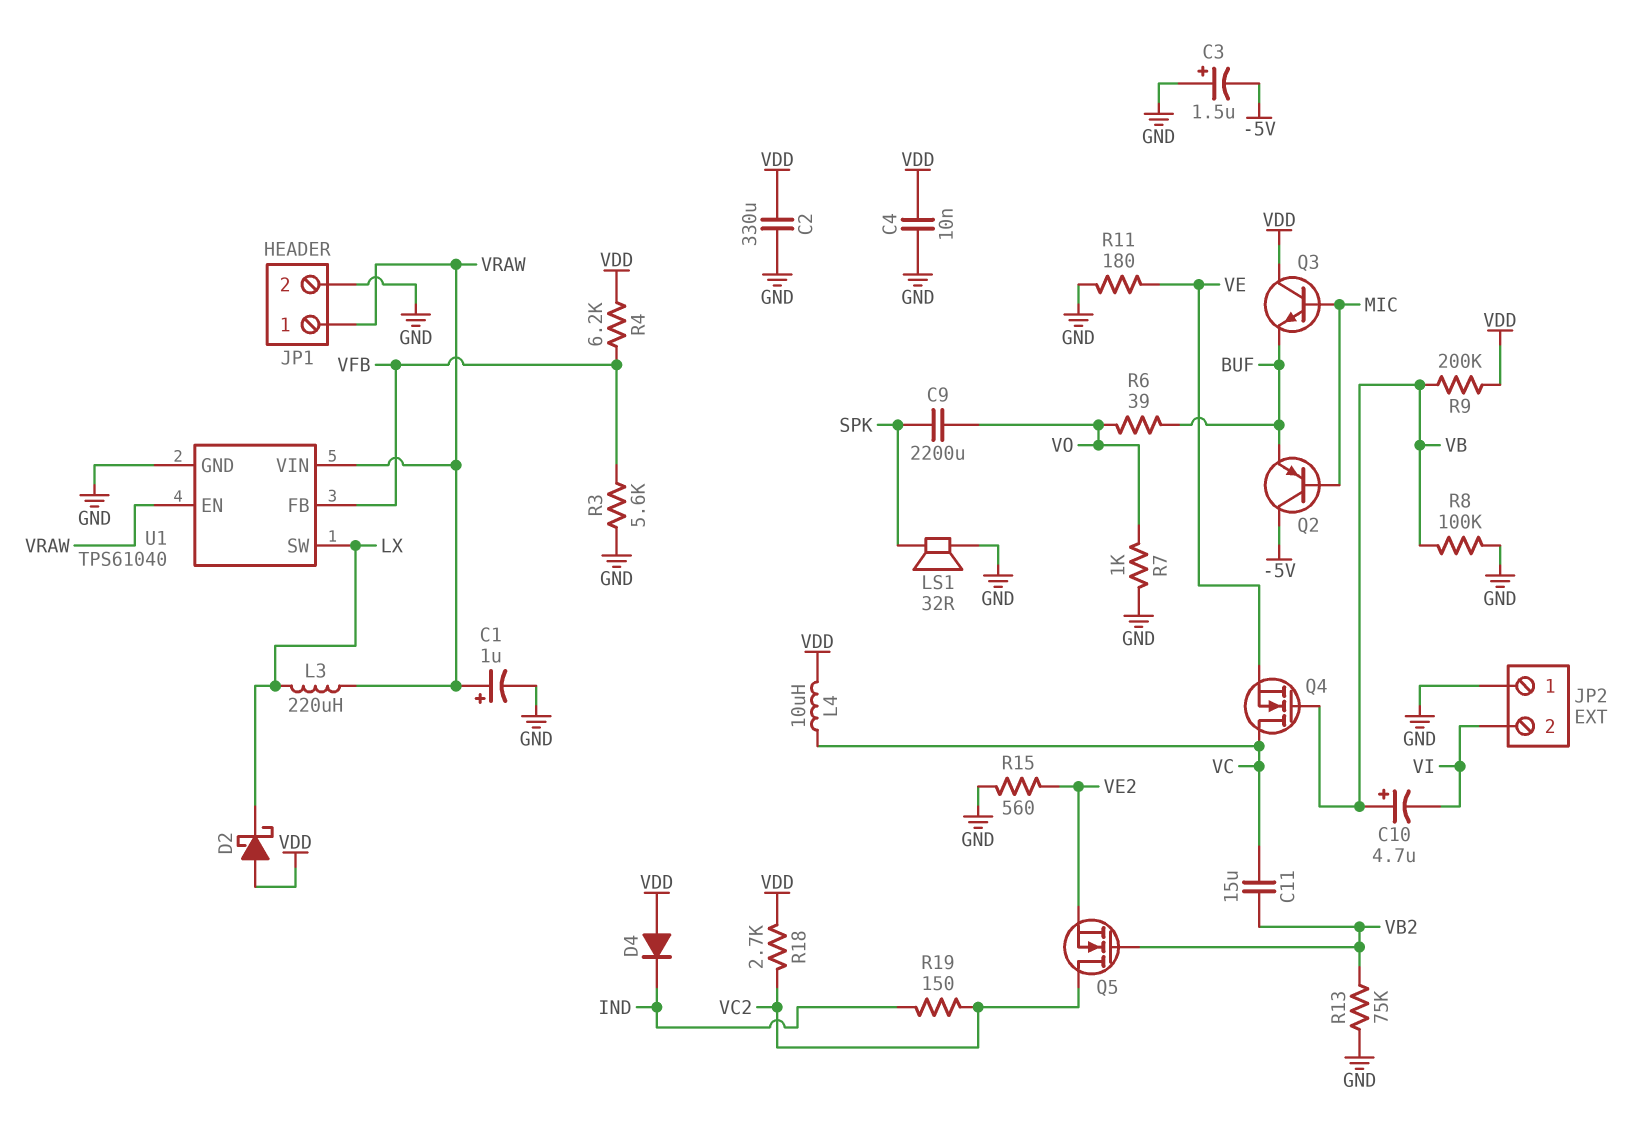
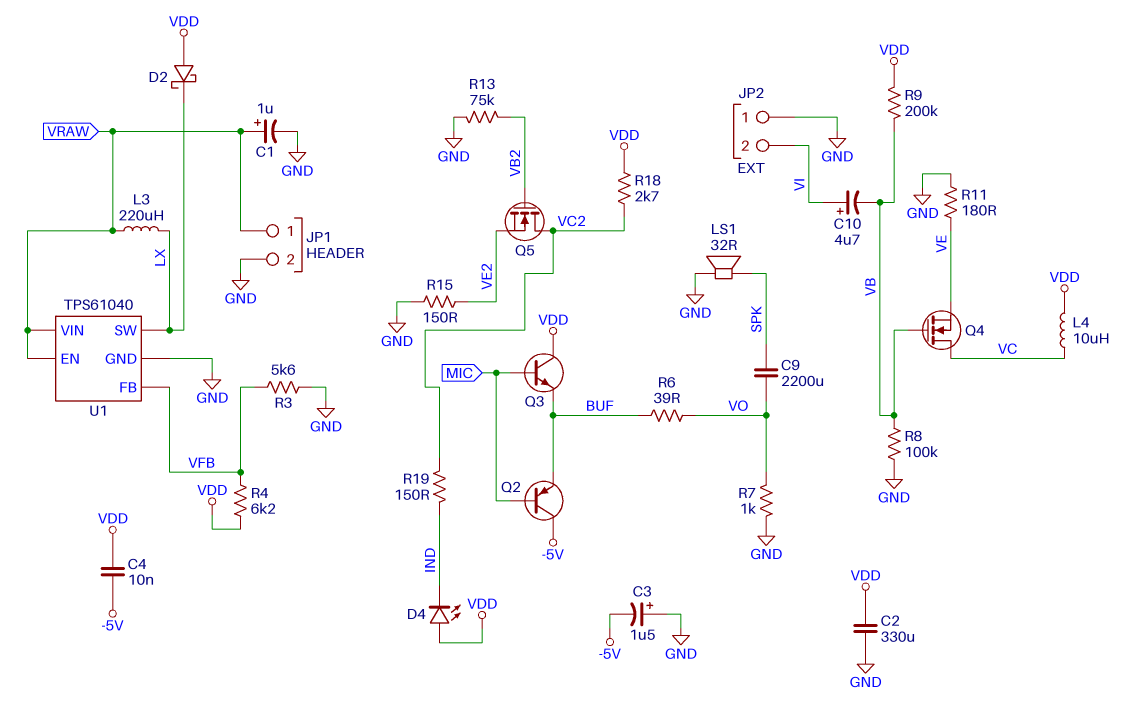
C4: 10nF (GND, VDD) -> 10nF (-5V, VDD)
C10: 4.7uF (plus VB, minus VI) -> 4.7uF (plus VI, minus VB)
C11: 15uF (VB2, VC) -> none
D4: diode (A VDD, K IND) -> LED (A VDD, K IND)
R15: 560 (GND, VE2) -> 150 (GND, VE2)

